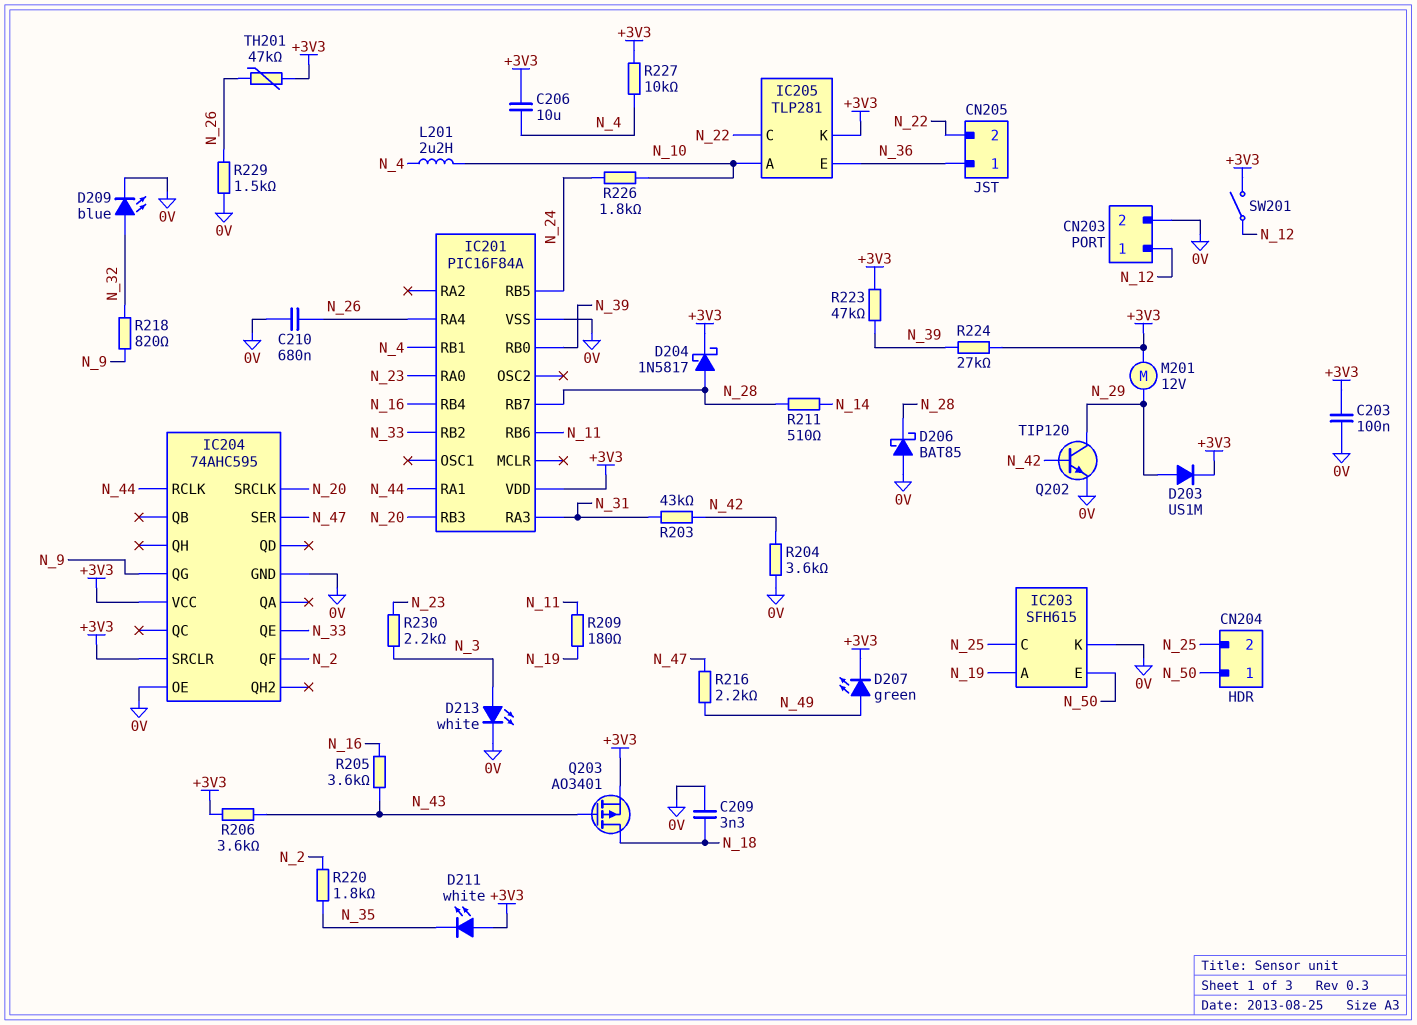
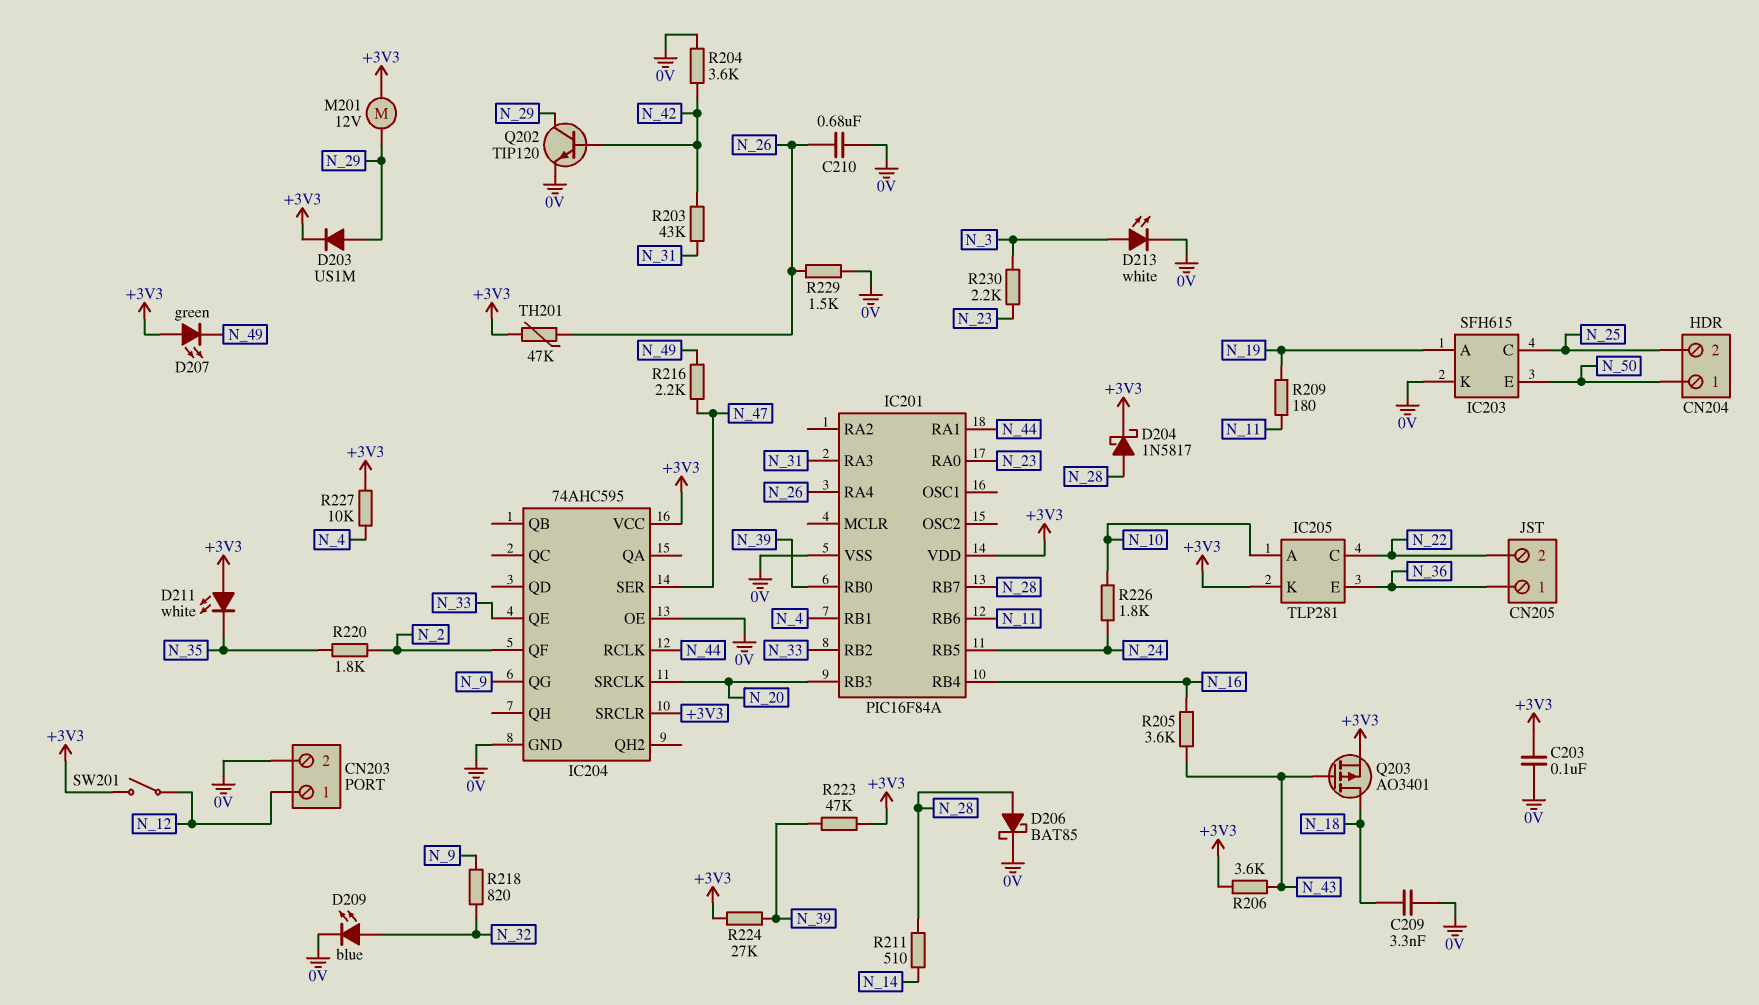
C206: 10uF (+3V3, N_4) -> none
D206: schottky BAT85 (A 0V, K N_28) -> schottky BAT85 (A N_28, K 0V)
D207: LED green (A N_49, K +3V3) -> LED green (A +3V3, K N_49)
L201: 2.2uH (N_4, N_10) -> none

